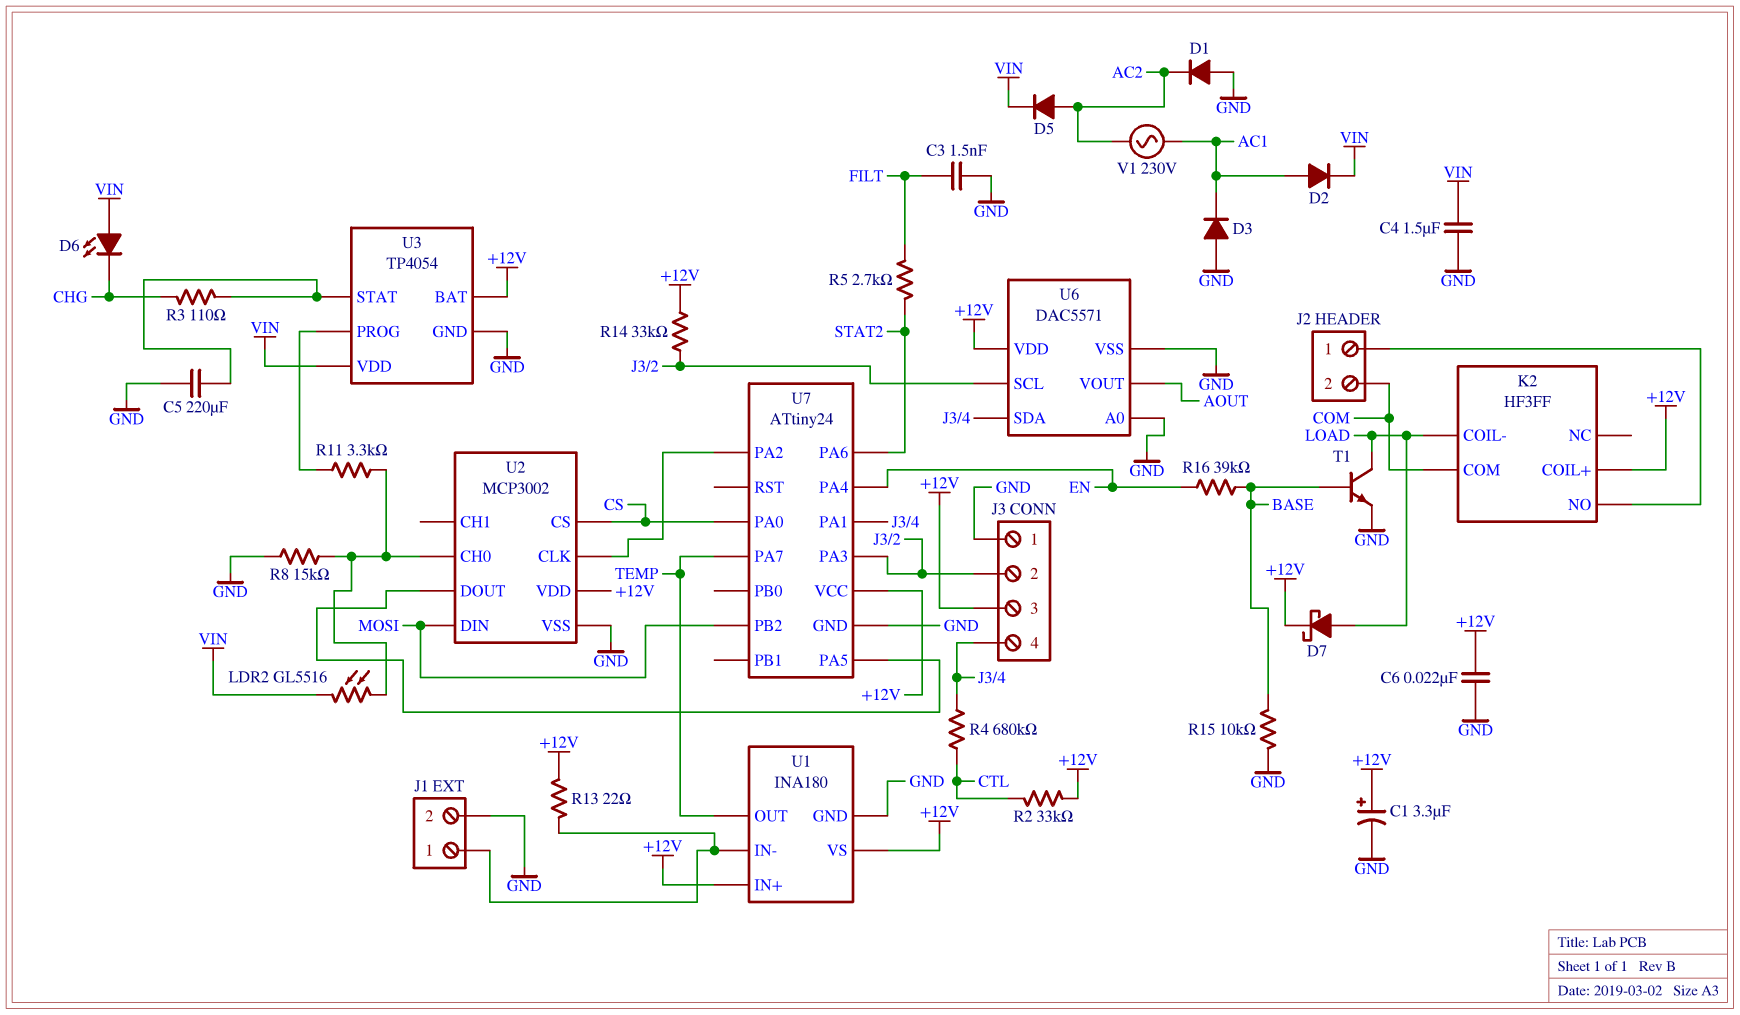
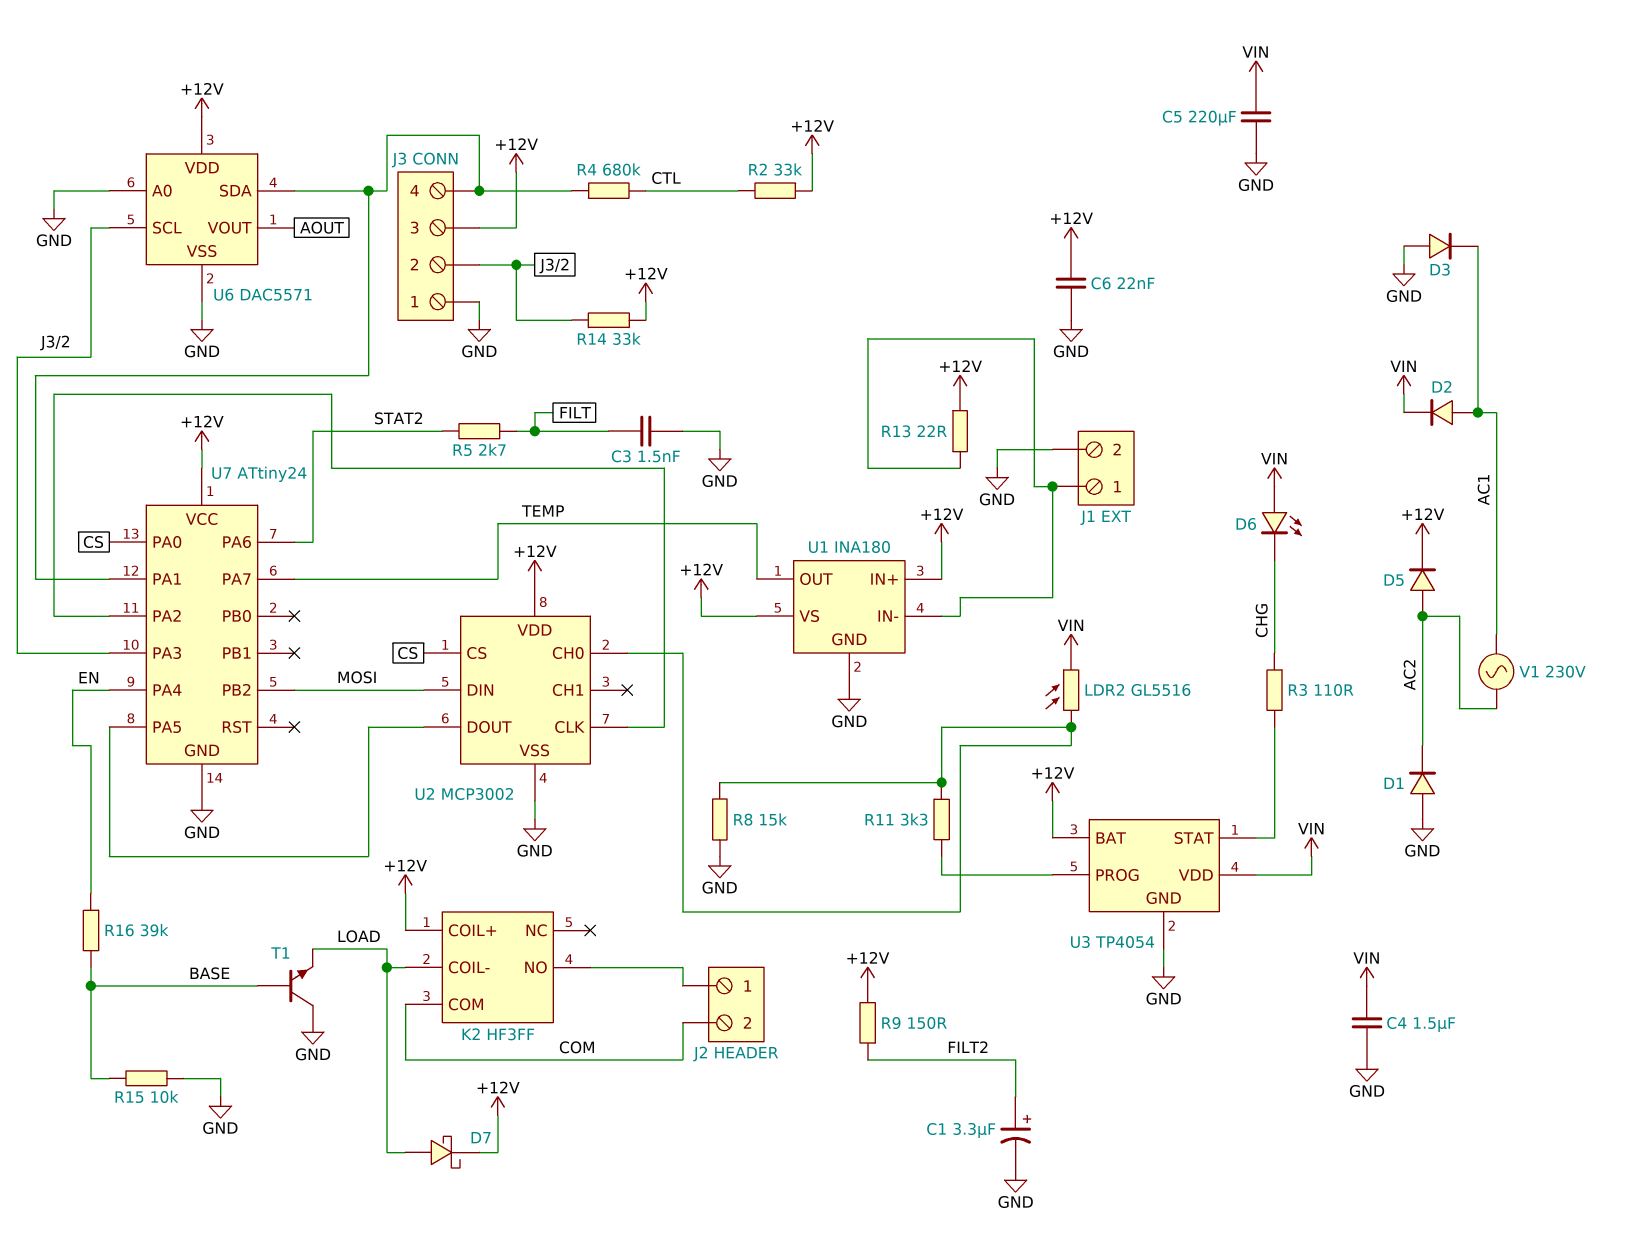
C1: 3.3uF (plus +12V, minus GND) -> 3.3uF (plus FILT2, minus GND)
C5: 220uF (GND, U3/STAT) -> 220uF (GND, VIN)
D5: diode (A AC2, K VIN) -> diode (A AC2, K +12V)
R9: none -> 150 (+12V, FILT2)
T1: NPN (B BASE, C LOAD, E GND) -> NPN (B BASE, C GND, E LOAD)

